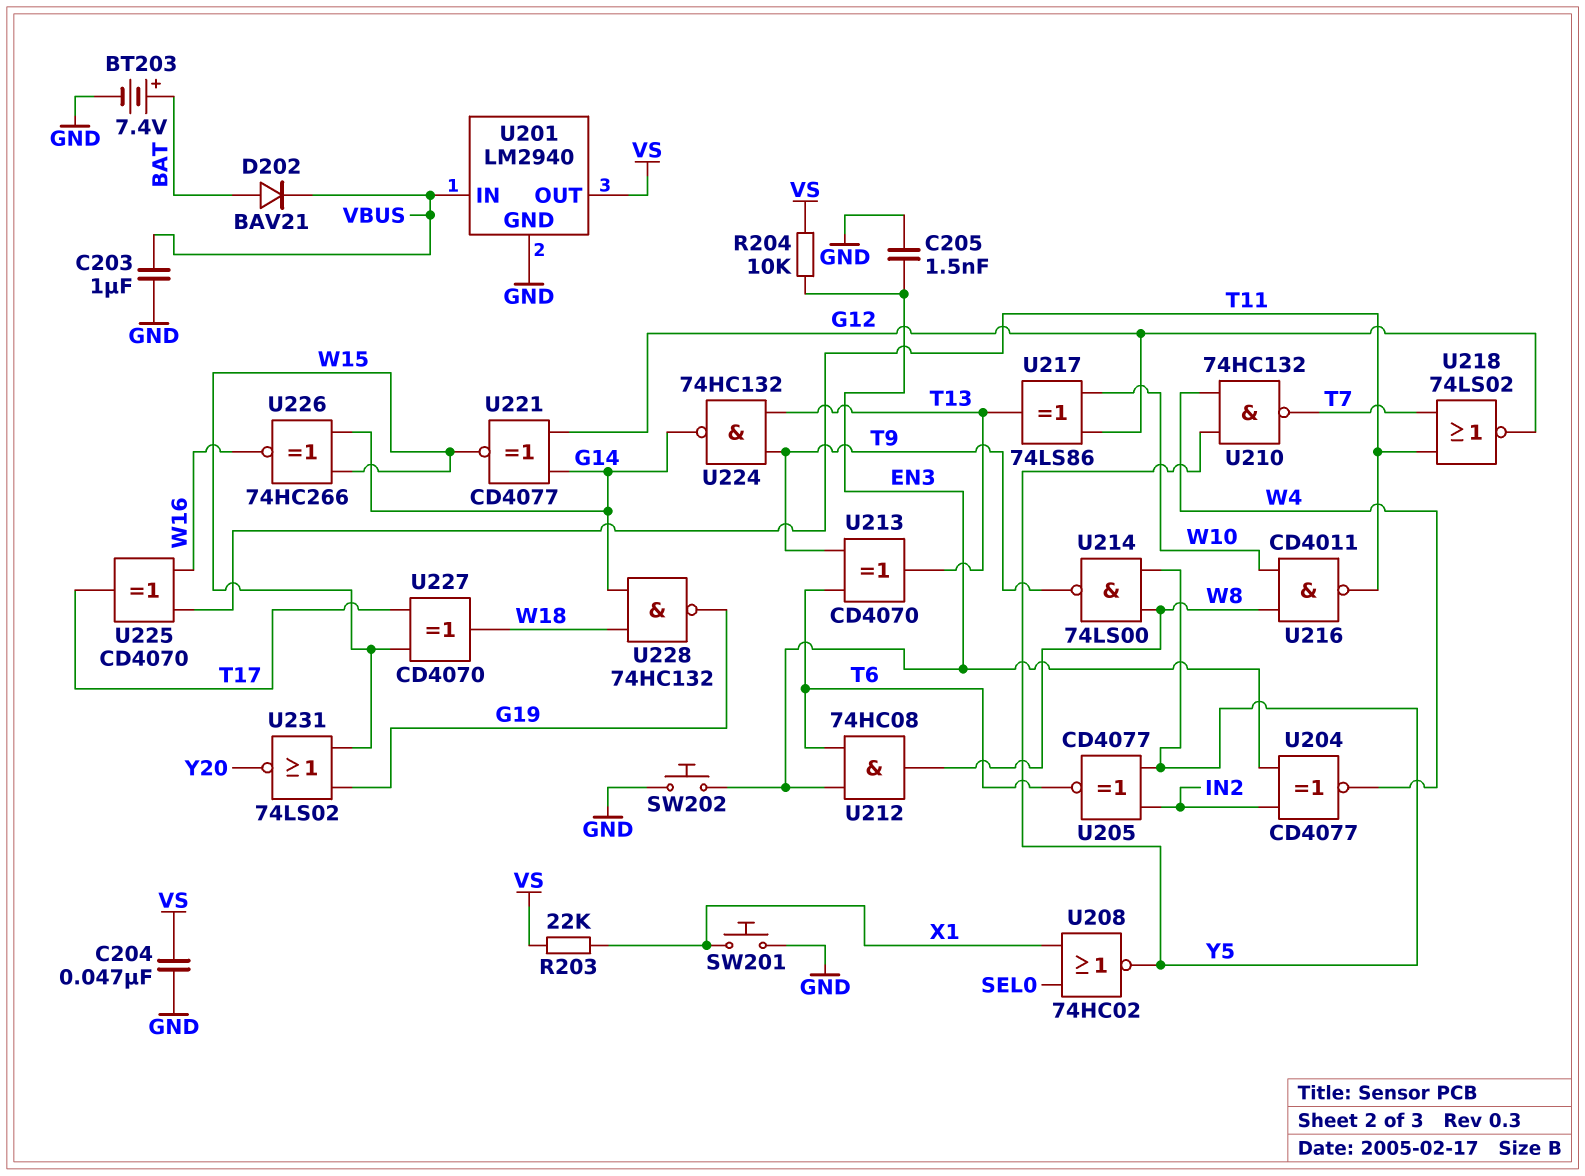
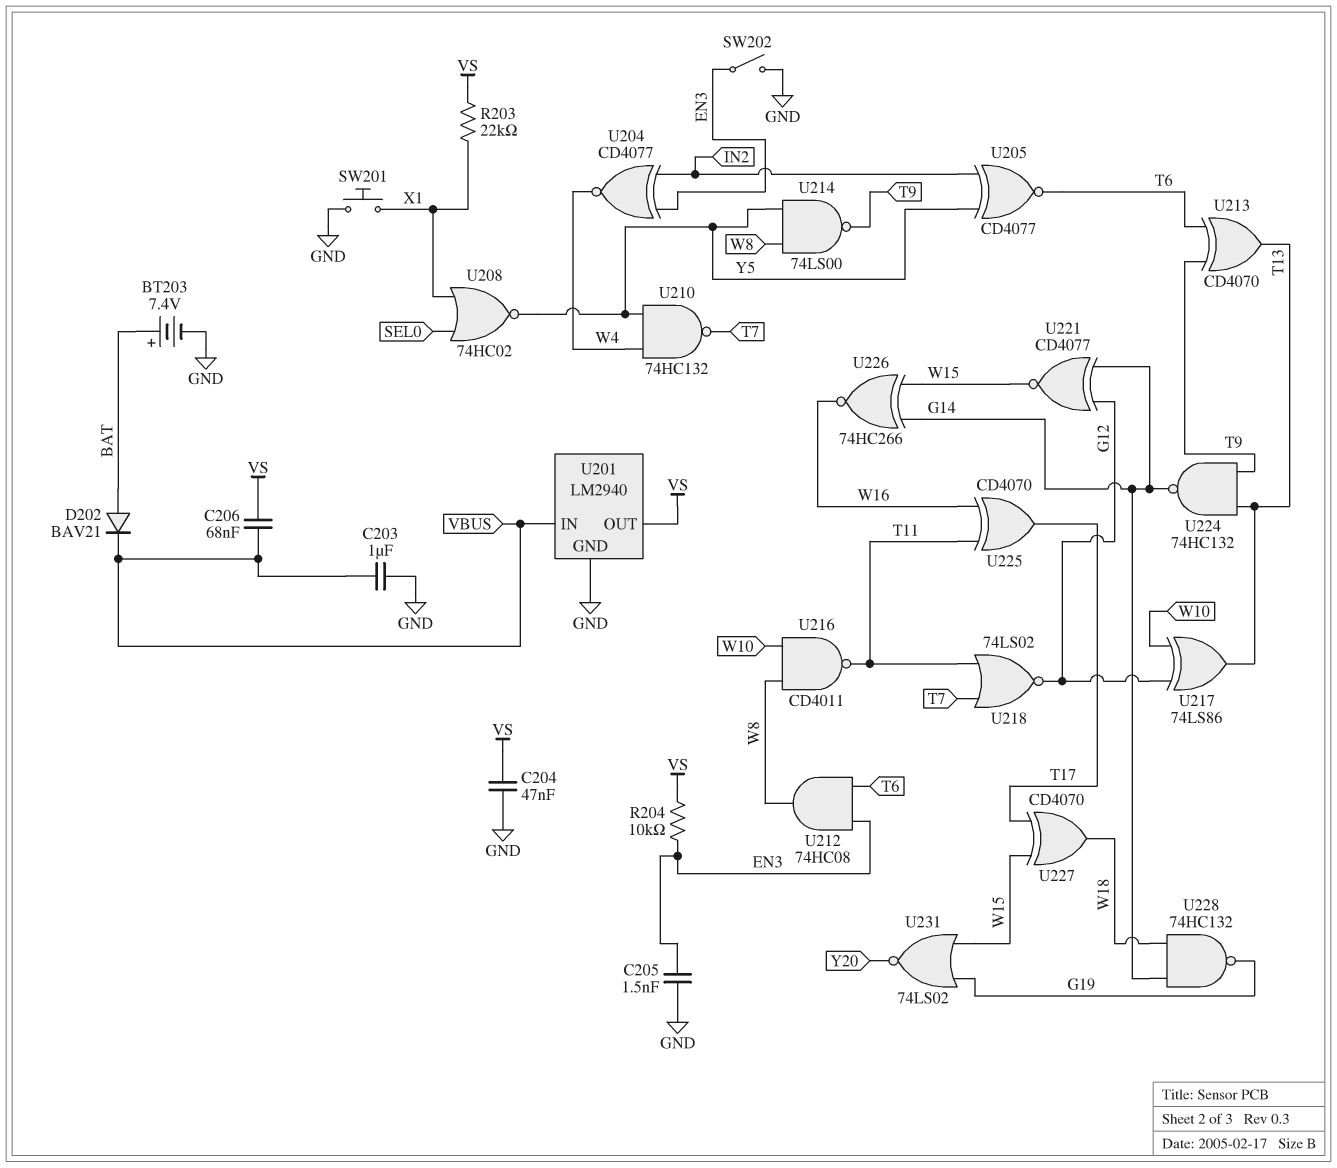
C206: none -> 68nF (VBUS, VS)
SW202: button (EN3, GND) -> switch (EN3, GND)

